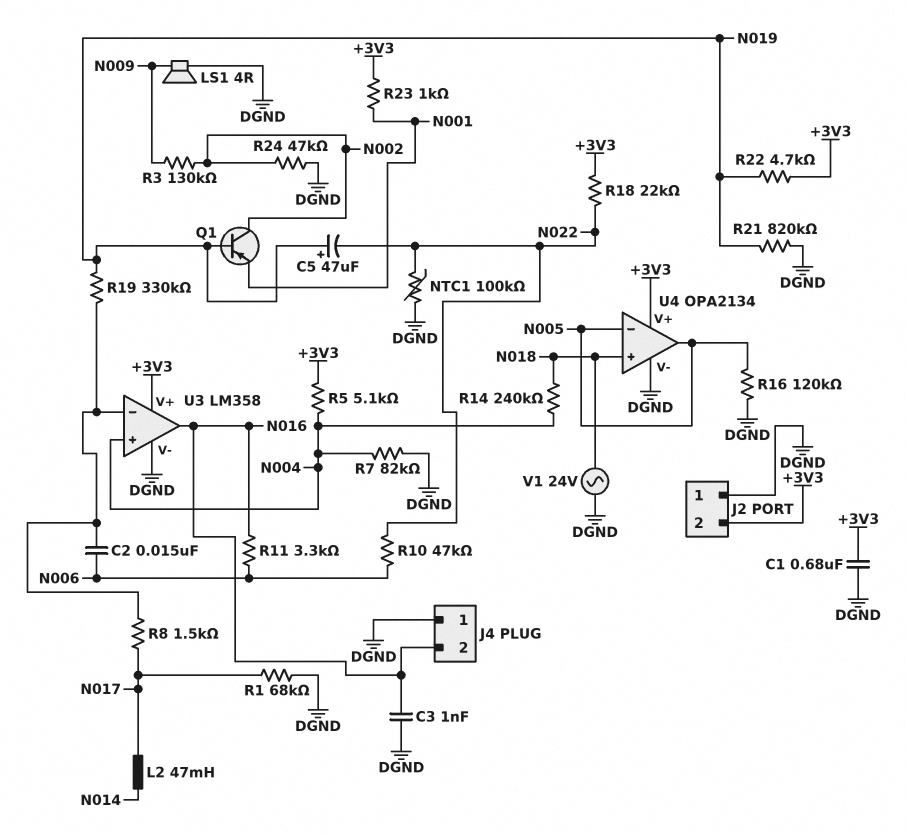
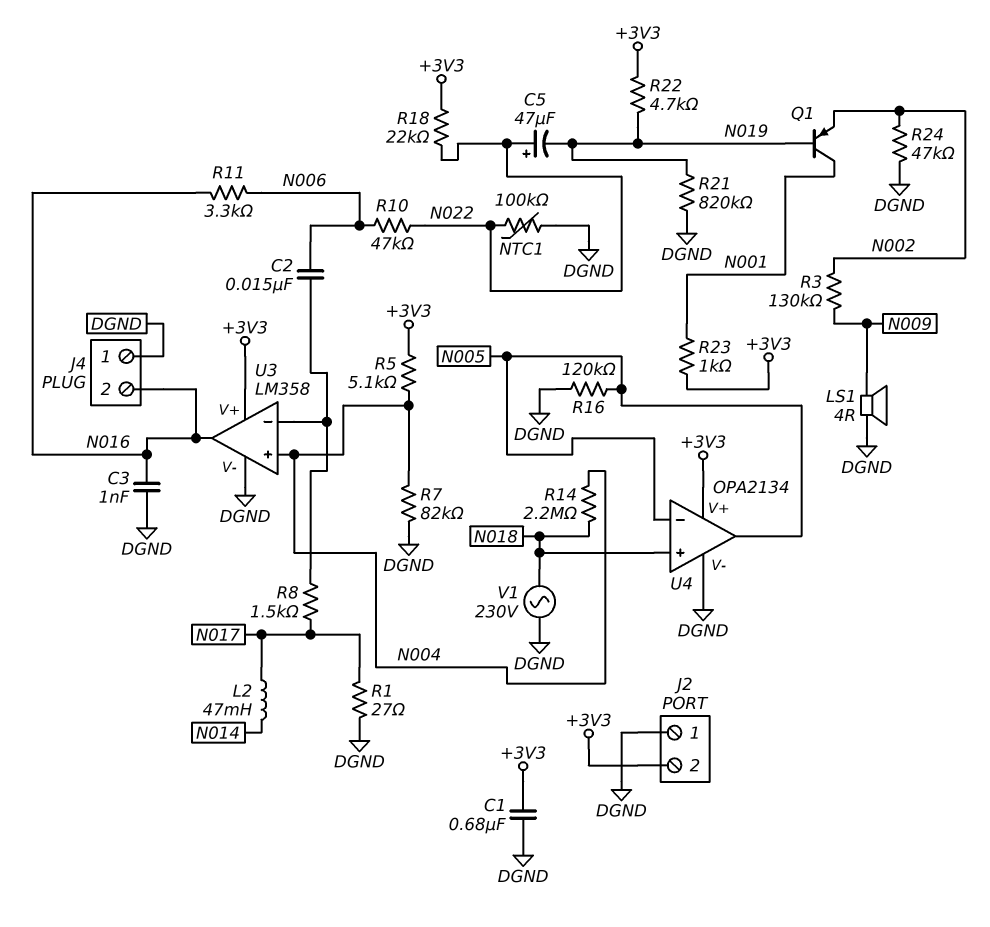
C5: 47uF (plus N019, minus N022) -> 47uF (plus N022, minus N019)
Q1: PNP (B N019, C N002, E N001) -> PNP (B N019, C N001, E N002)
R1: 68k (DGND, N017) -> 27 (DGND, N017)
R14: 240k (N004, N018) -> 2.2M (N004, N018)
R19: 330k (N019, U3/in-) -> none
V1: AC 24V (DGND, N018) -> AC 230V (DGND, N018)

